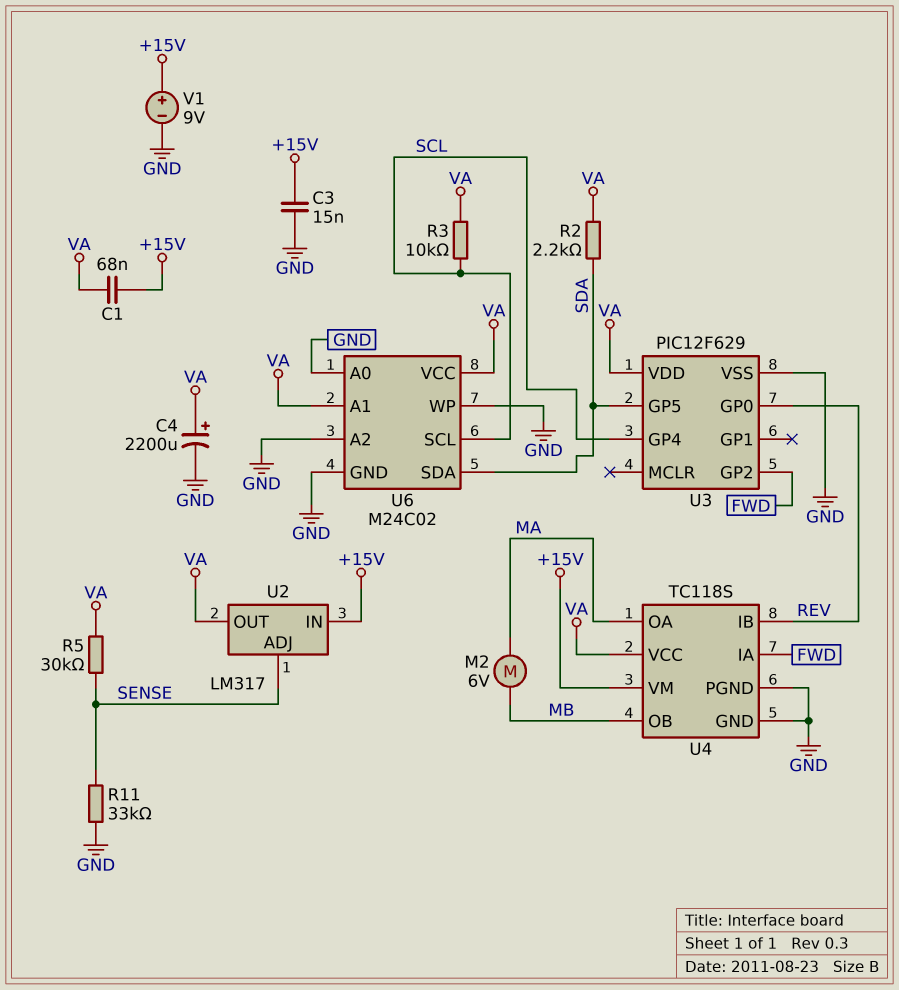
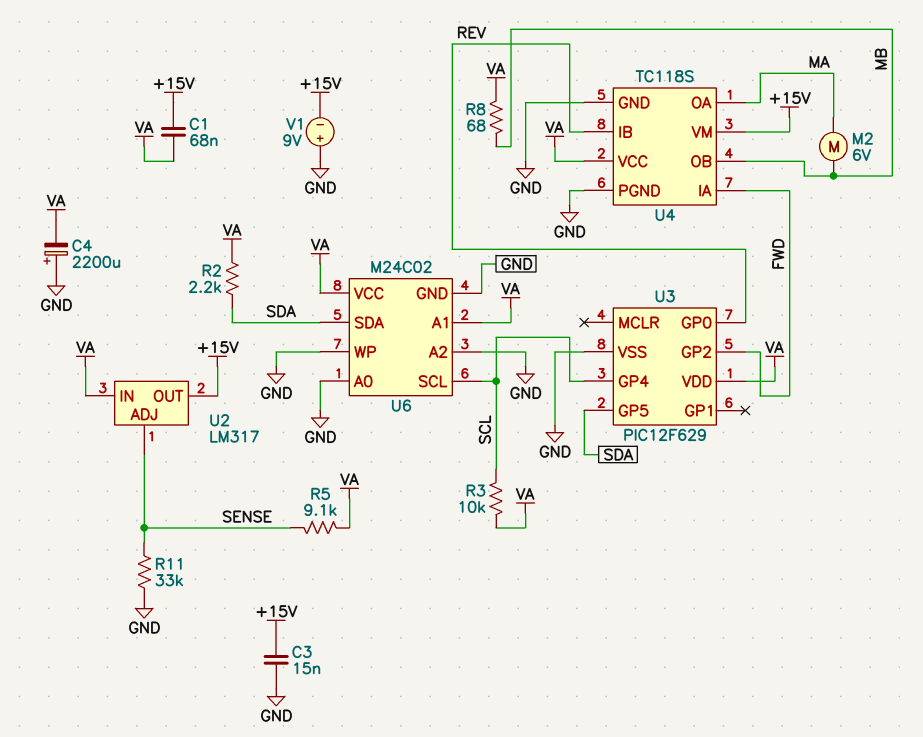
C4: 2200uF (plus VA, minus GND) -> 2200uF (plus GND, minus VA)
R5: 30k (SENSE, VA) -> 9.1k (SENSE, VA)
R8: none -> 68 (MB, VA)
U2 pin IN: +15V -> VA
U2 pin OUT: VA -> +15V
V1: 9V (plus +15V, minus GND) -> 9V (plus GND, minus +15V)

